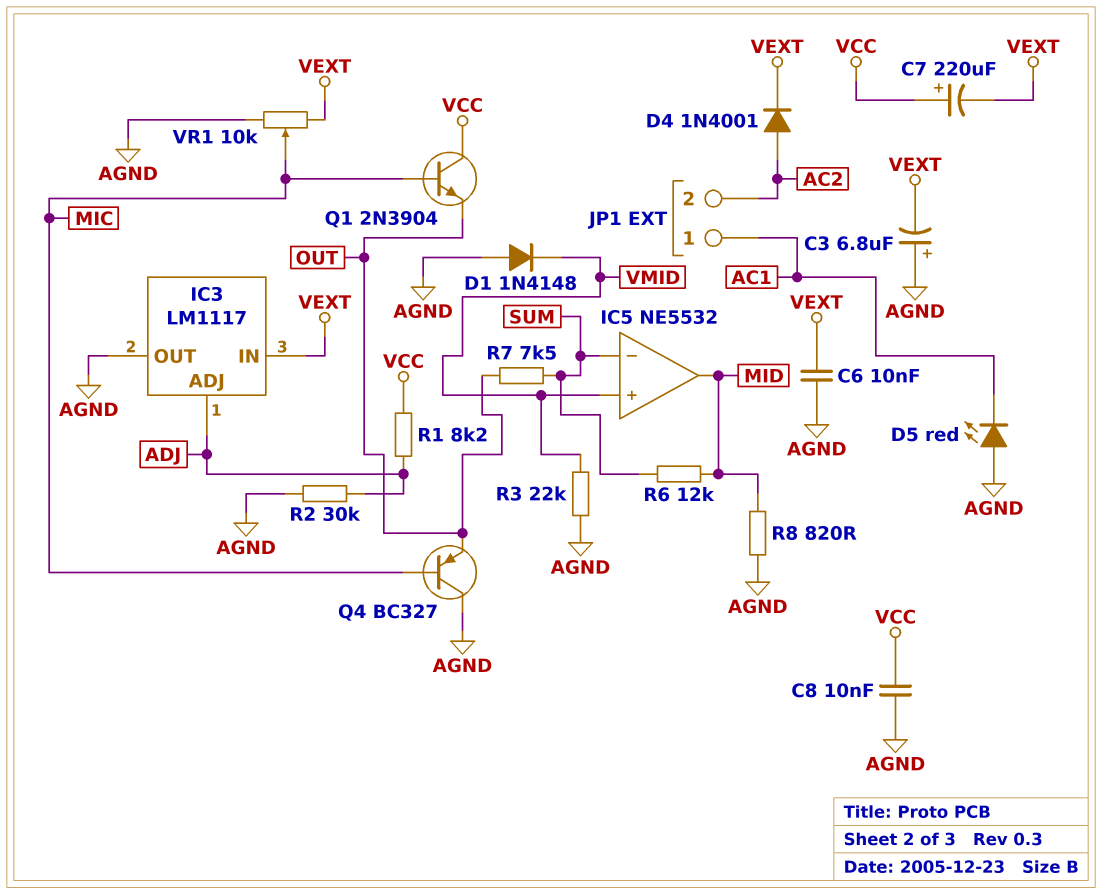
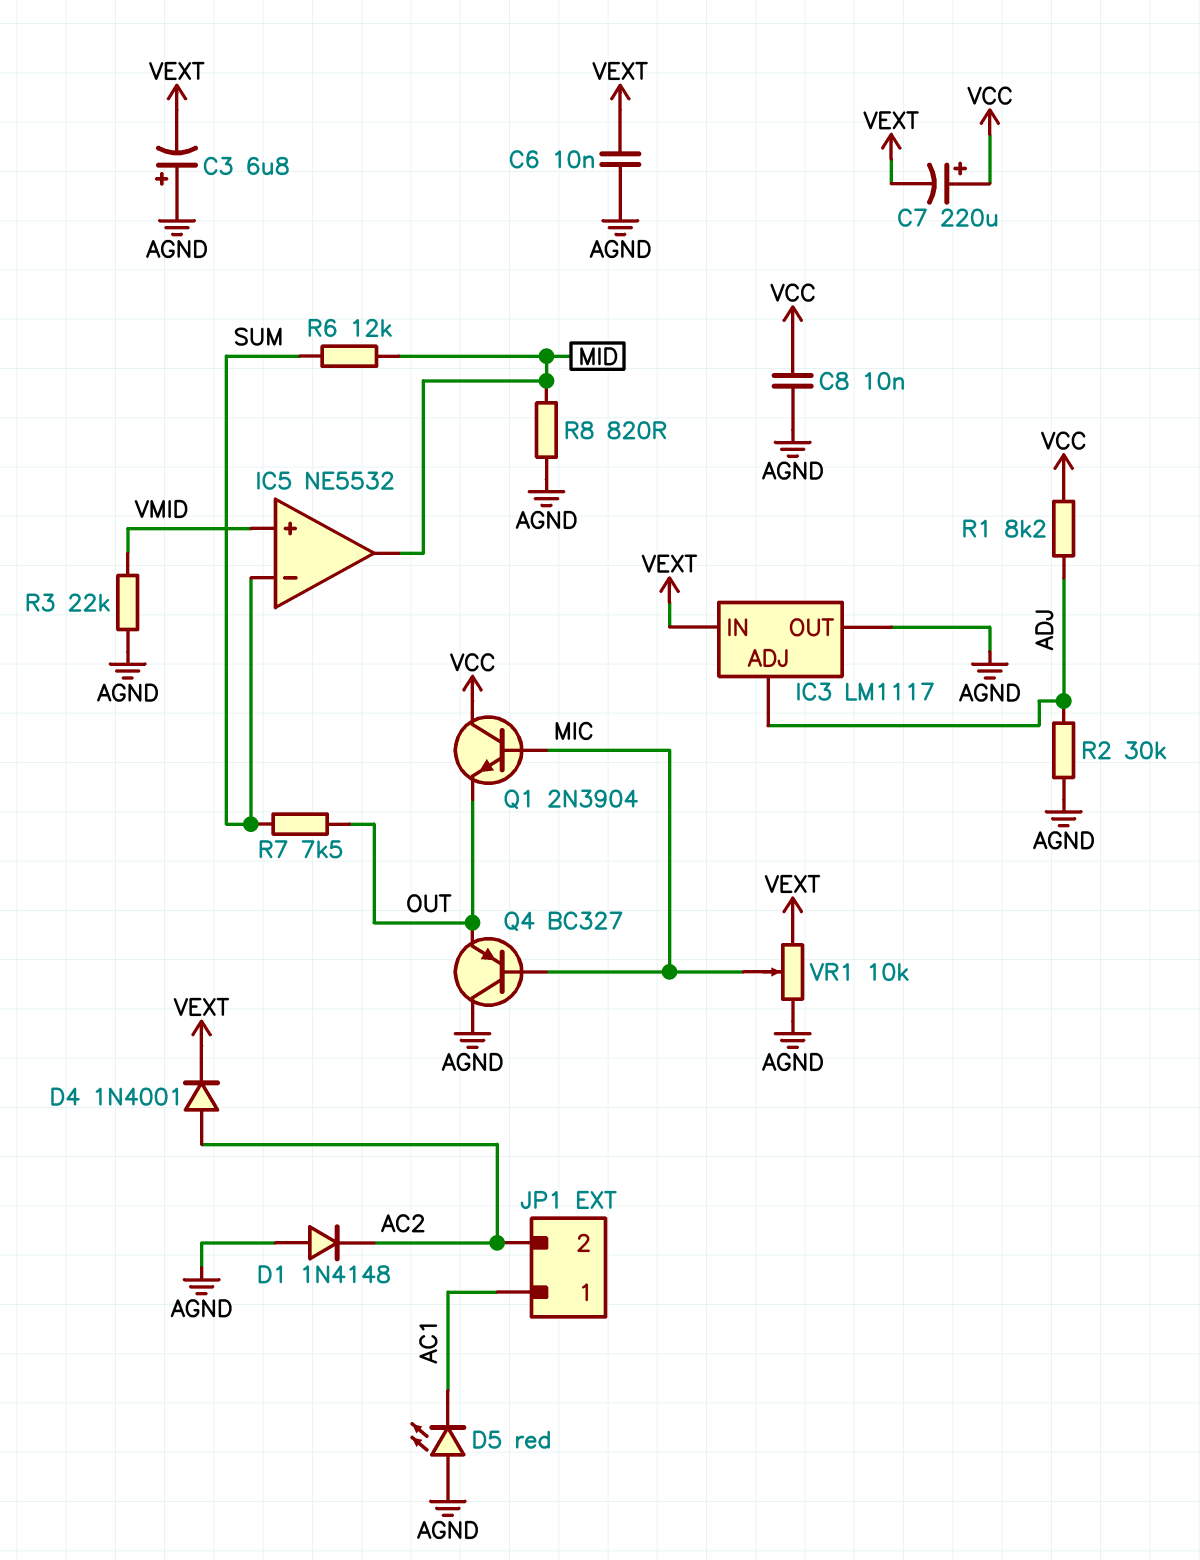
D1: diode 1N4148 (A AGND, K VMID) -> diode 1N4148 (A AGND, K AC2)

